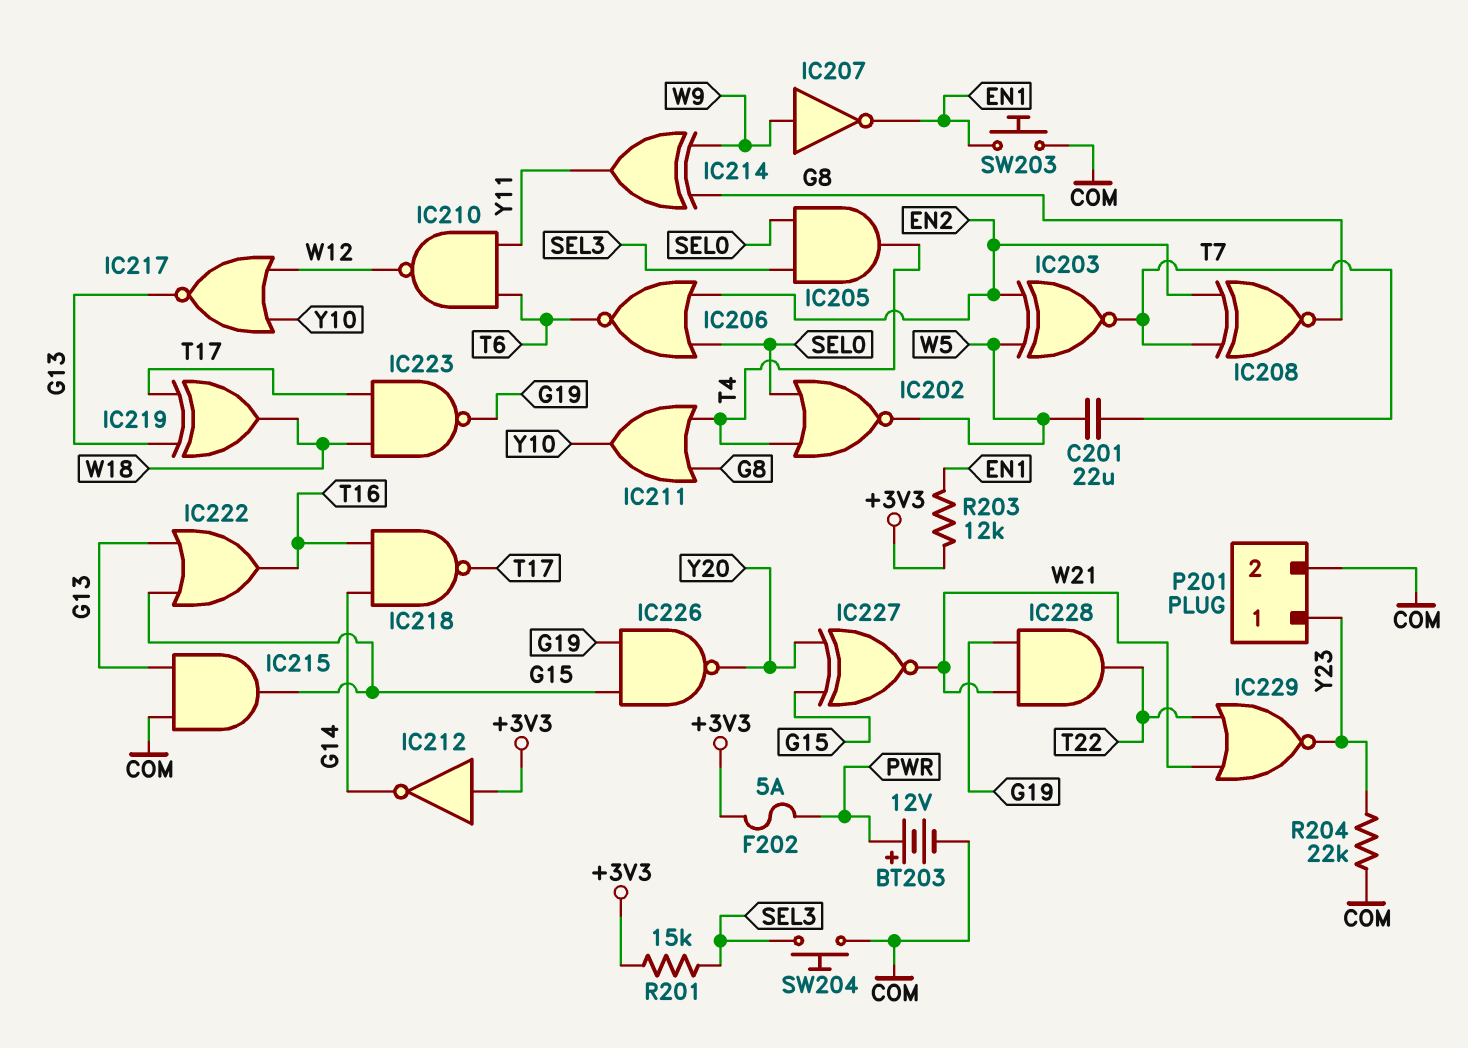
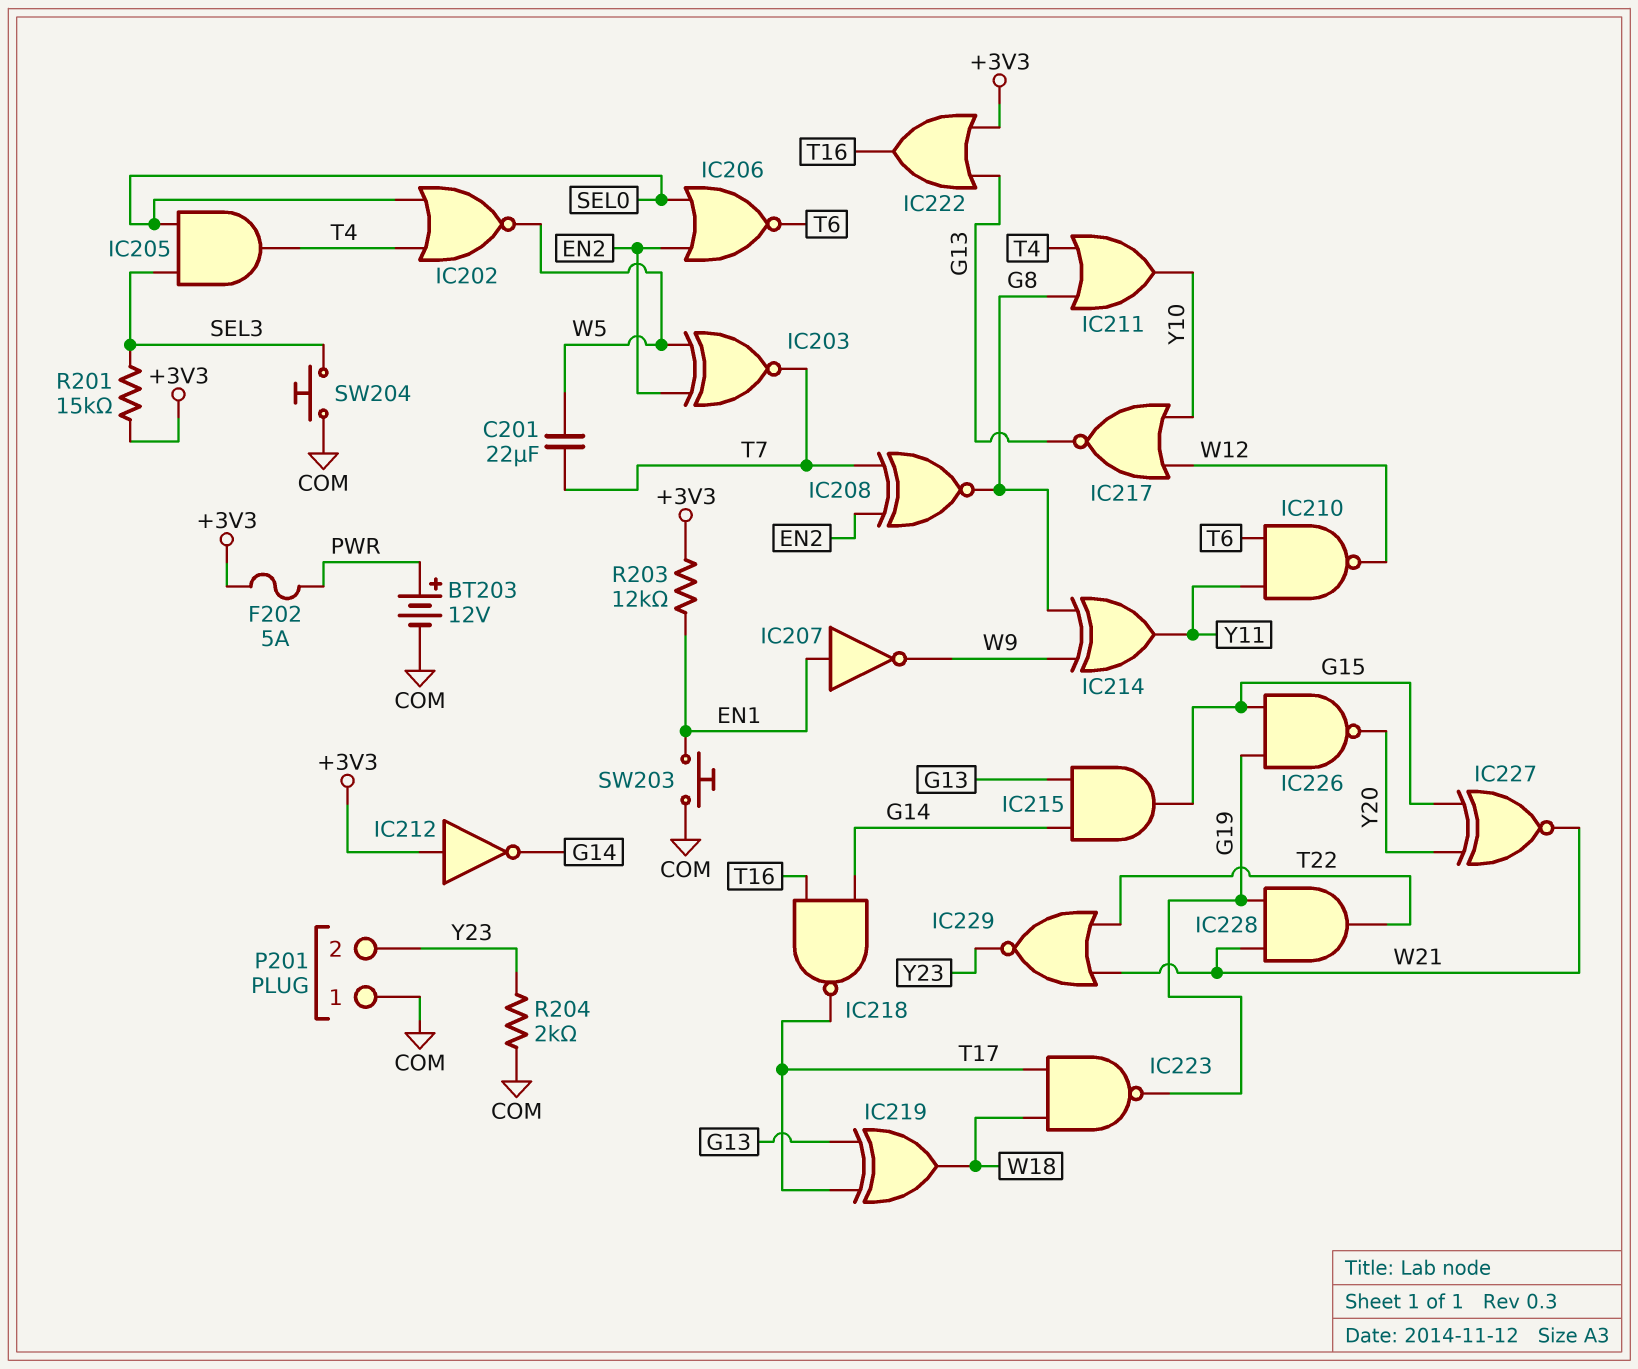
IC207: NOT (in W9, out EN1) -> NOT (in EN1, out W9)
IC215: AND (in COM, in G13, out G15) -> AND (in G13, in G14, out G15)
IC222: OR (in G13, in G15, out T16) -> OR (in +3V3, in G13, out T16)
P201 pin 1: Y23 -> COM
P201 pin 2: COM -> Y23
R204: 22k (COM, Y23) -> 2k (COM, Y23)

